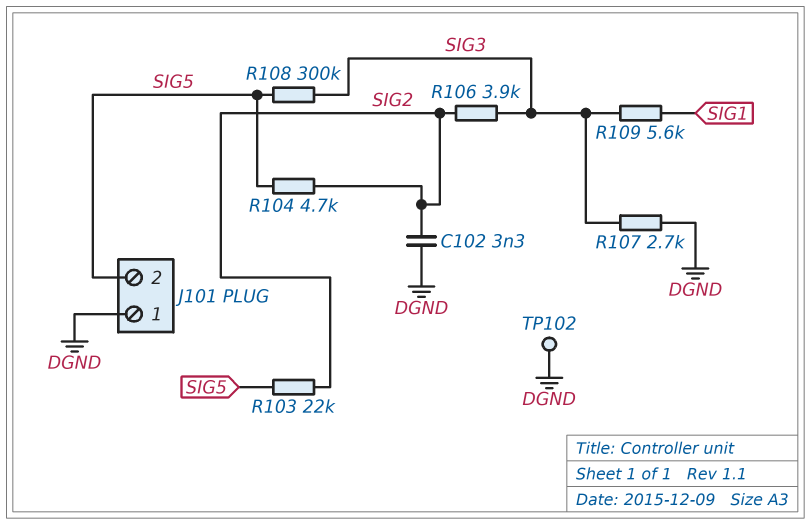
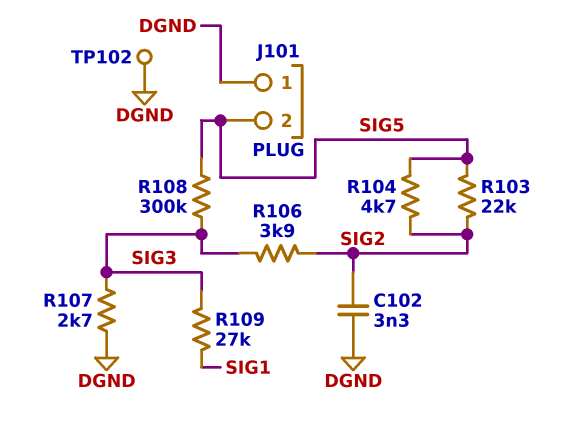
R109: 5.6k (SIG1, SIG3) -> 27k (SIG1, SIG3)

